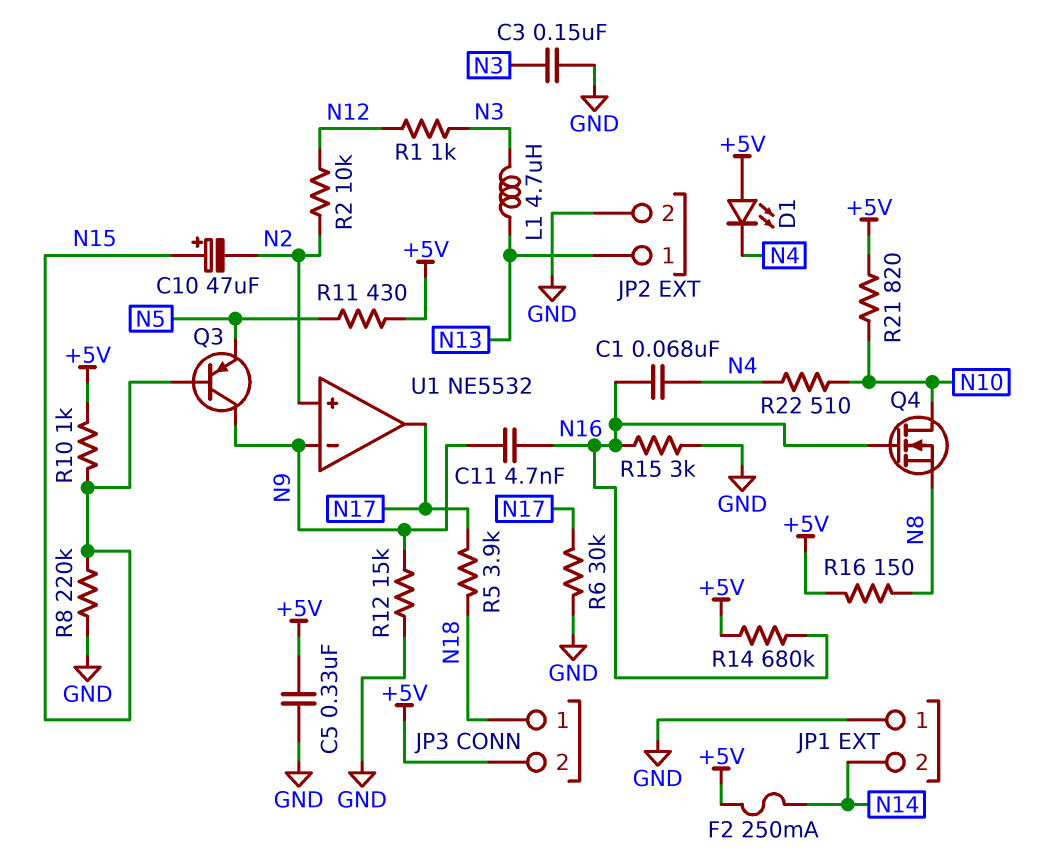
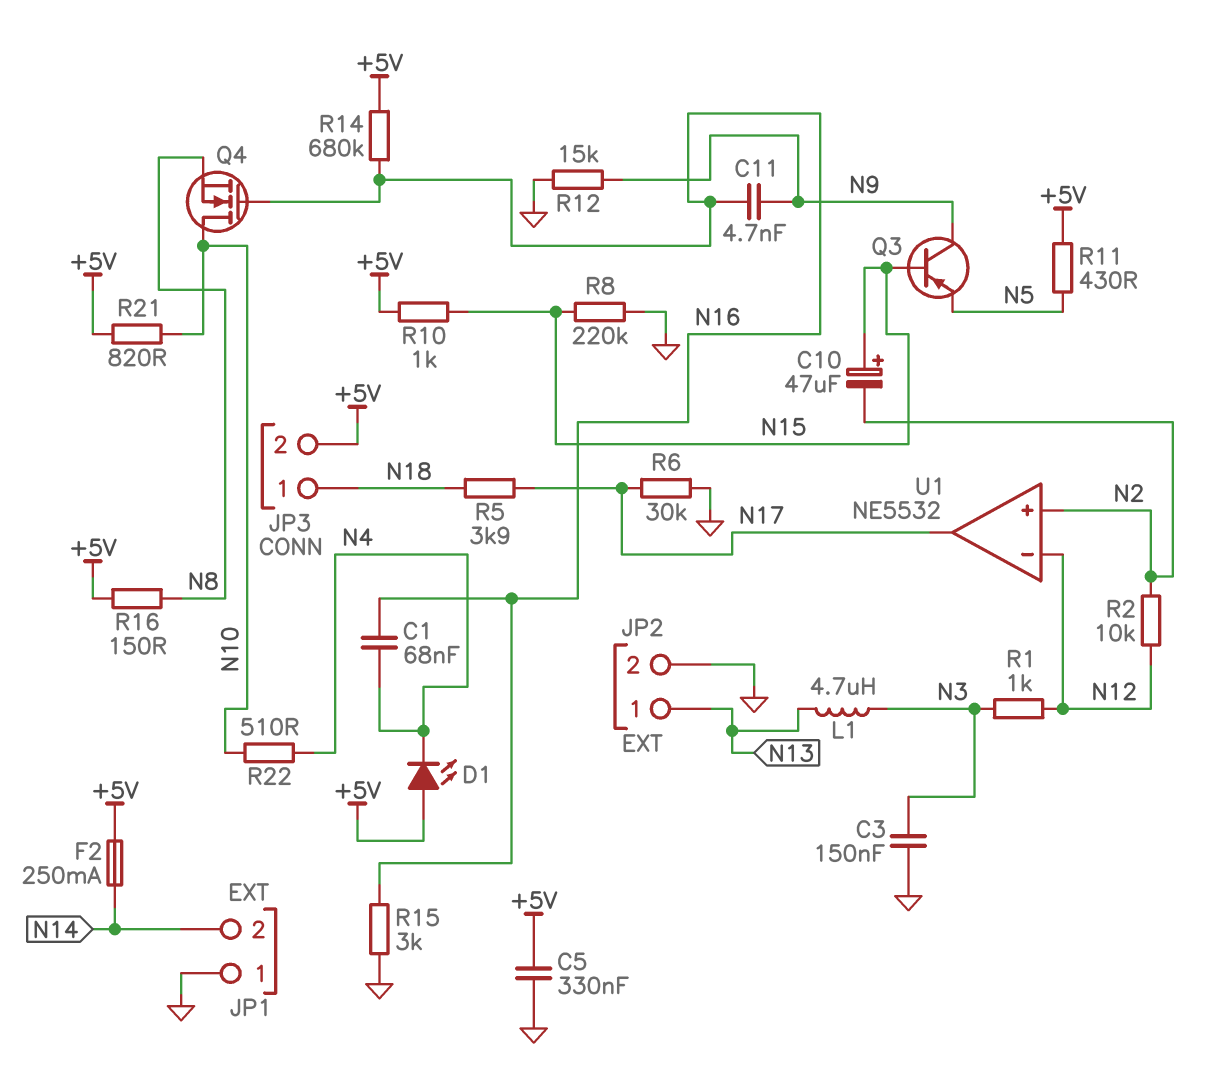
U1 pin in-: N9 -> N12

